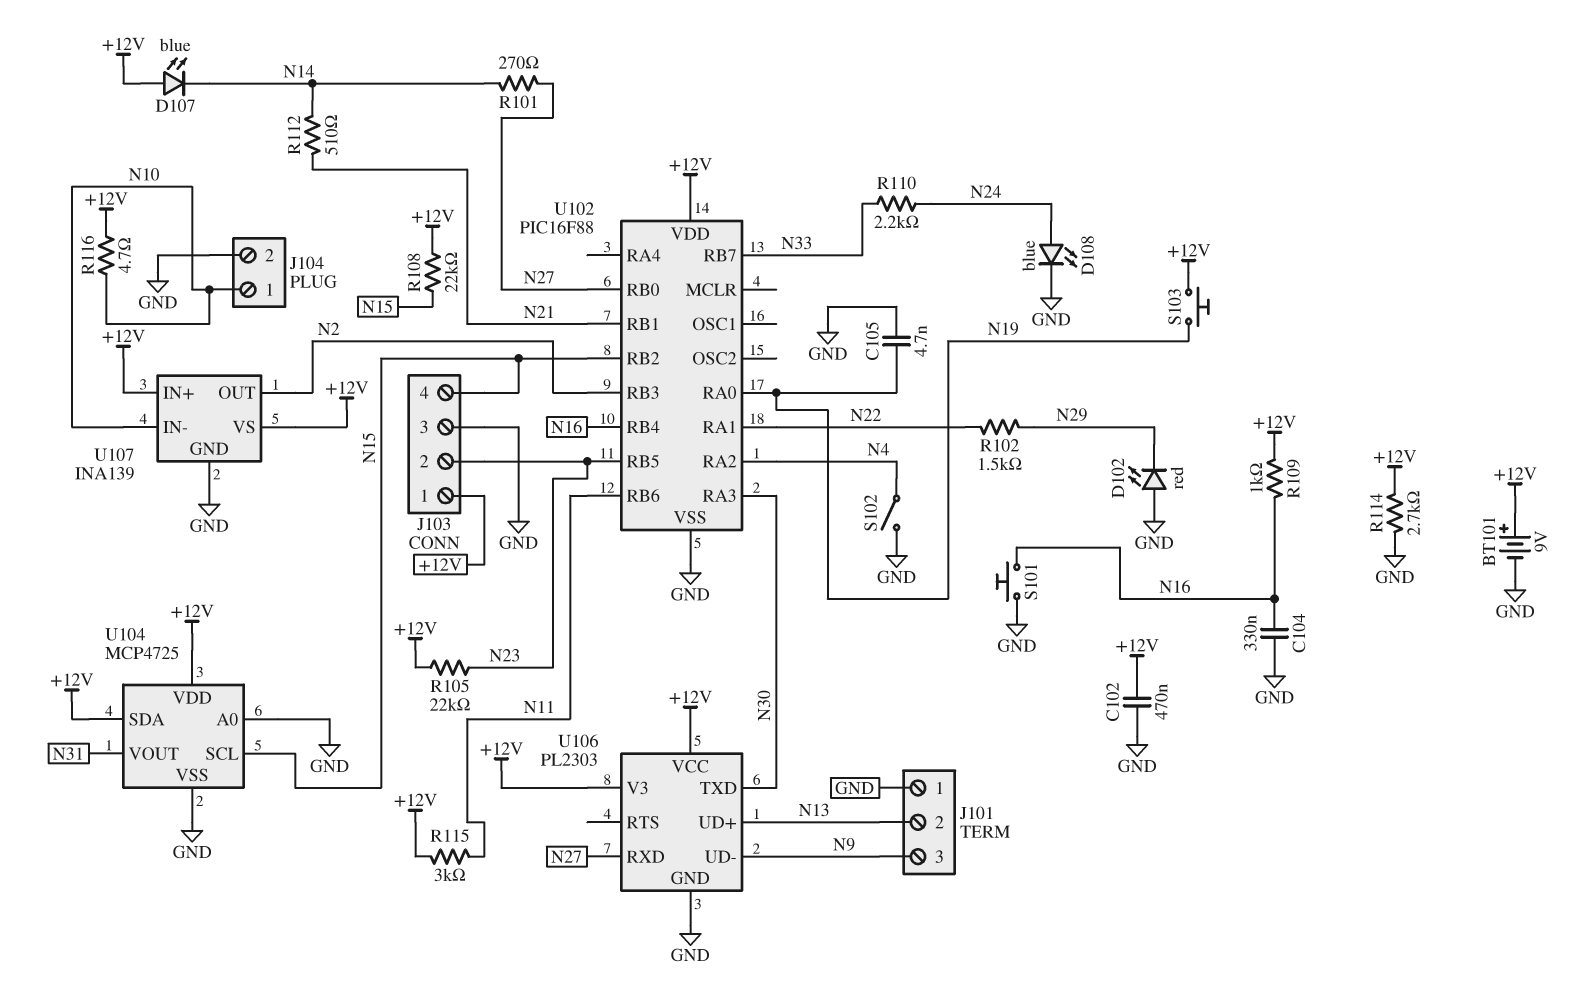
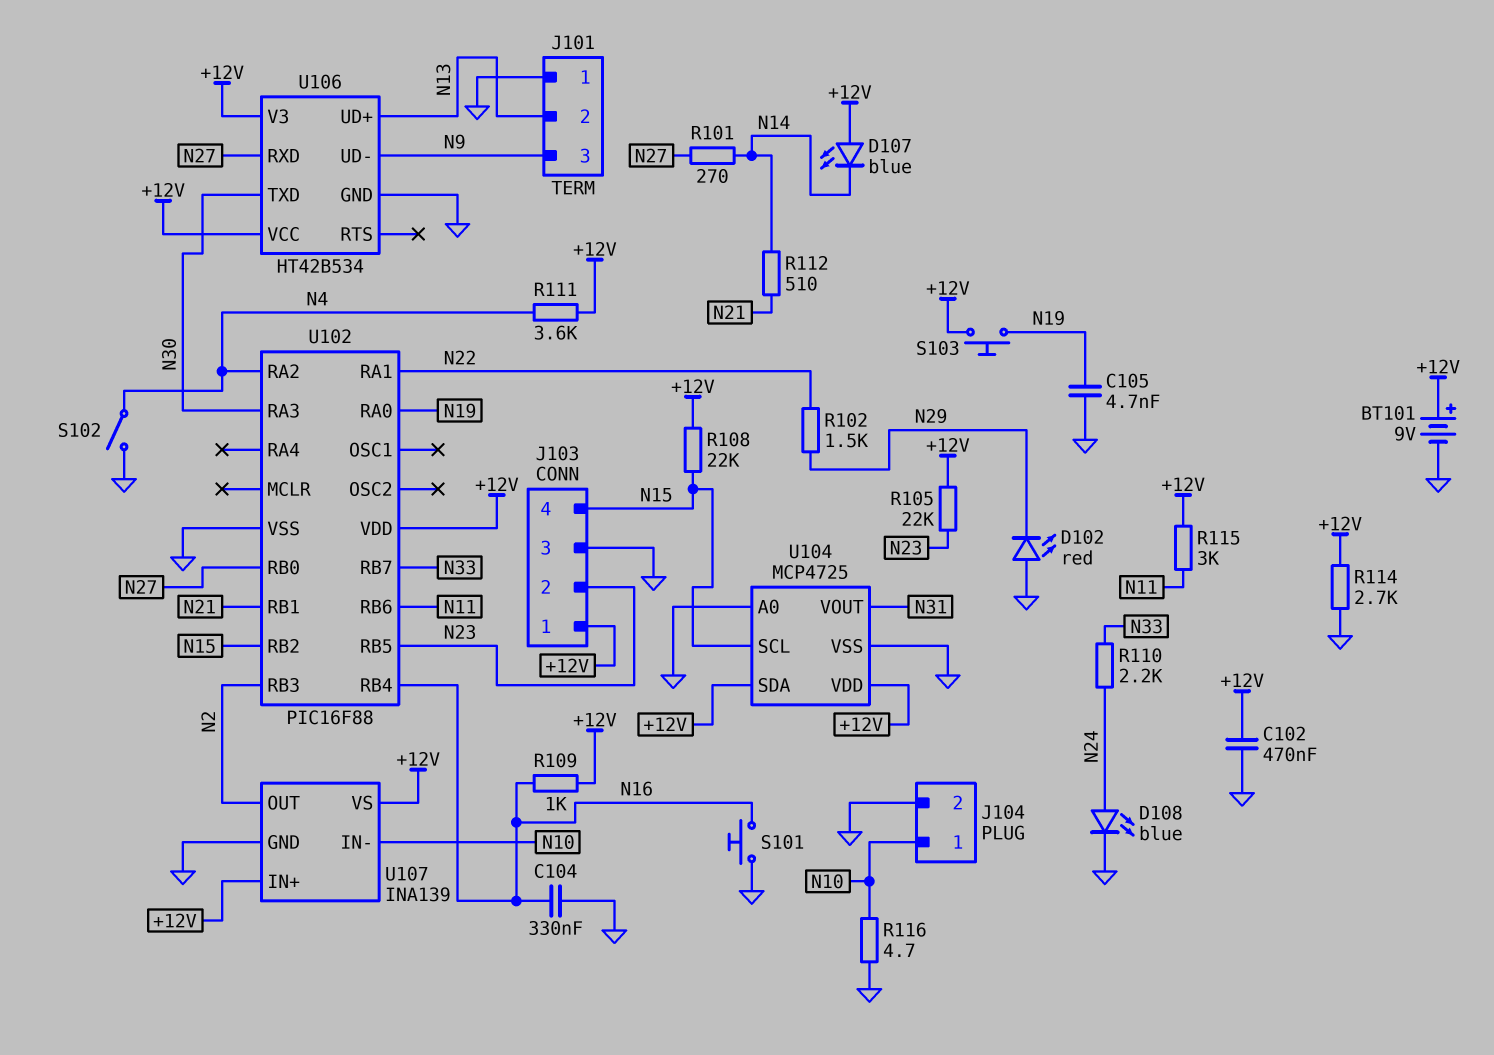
R111: none -> 3.6k (+12V, N4)
R116: 4.7 (+12V, N10) -> 4.7 (GND, N10)
U106: PL2303 -> HT42B534

